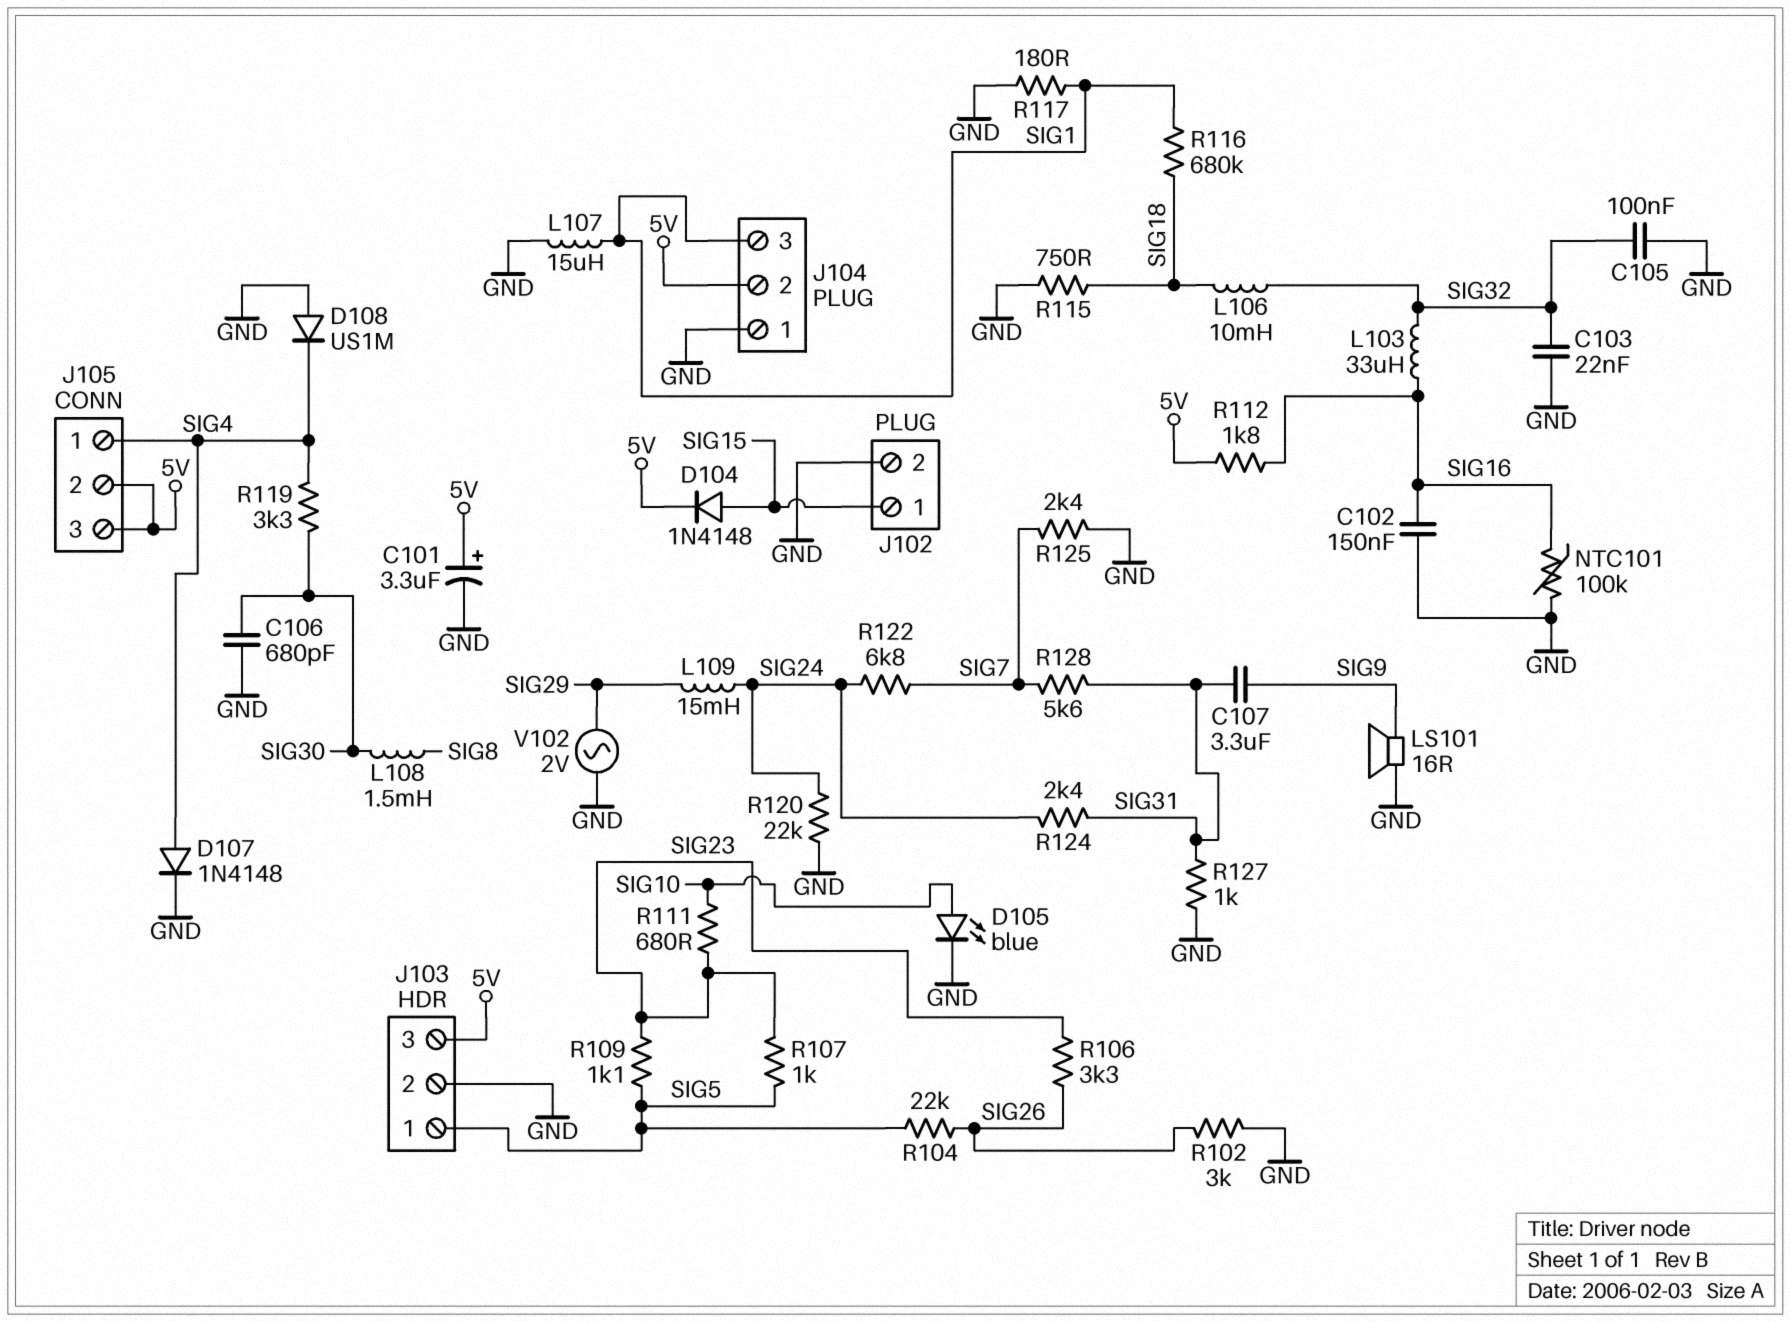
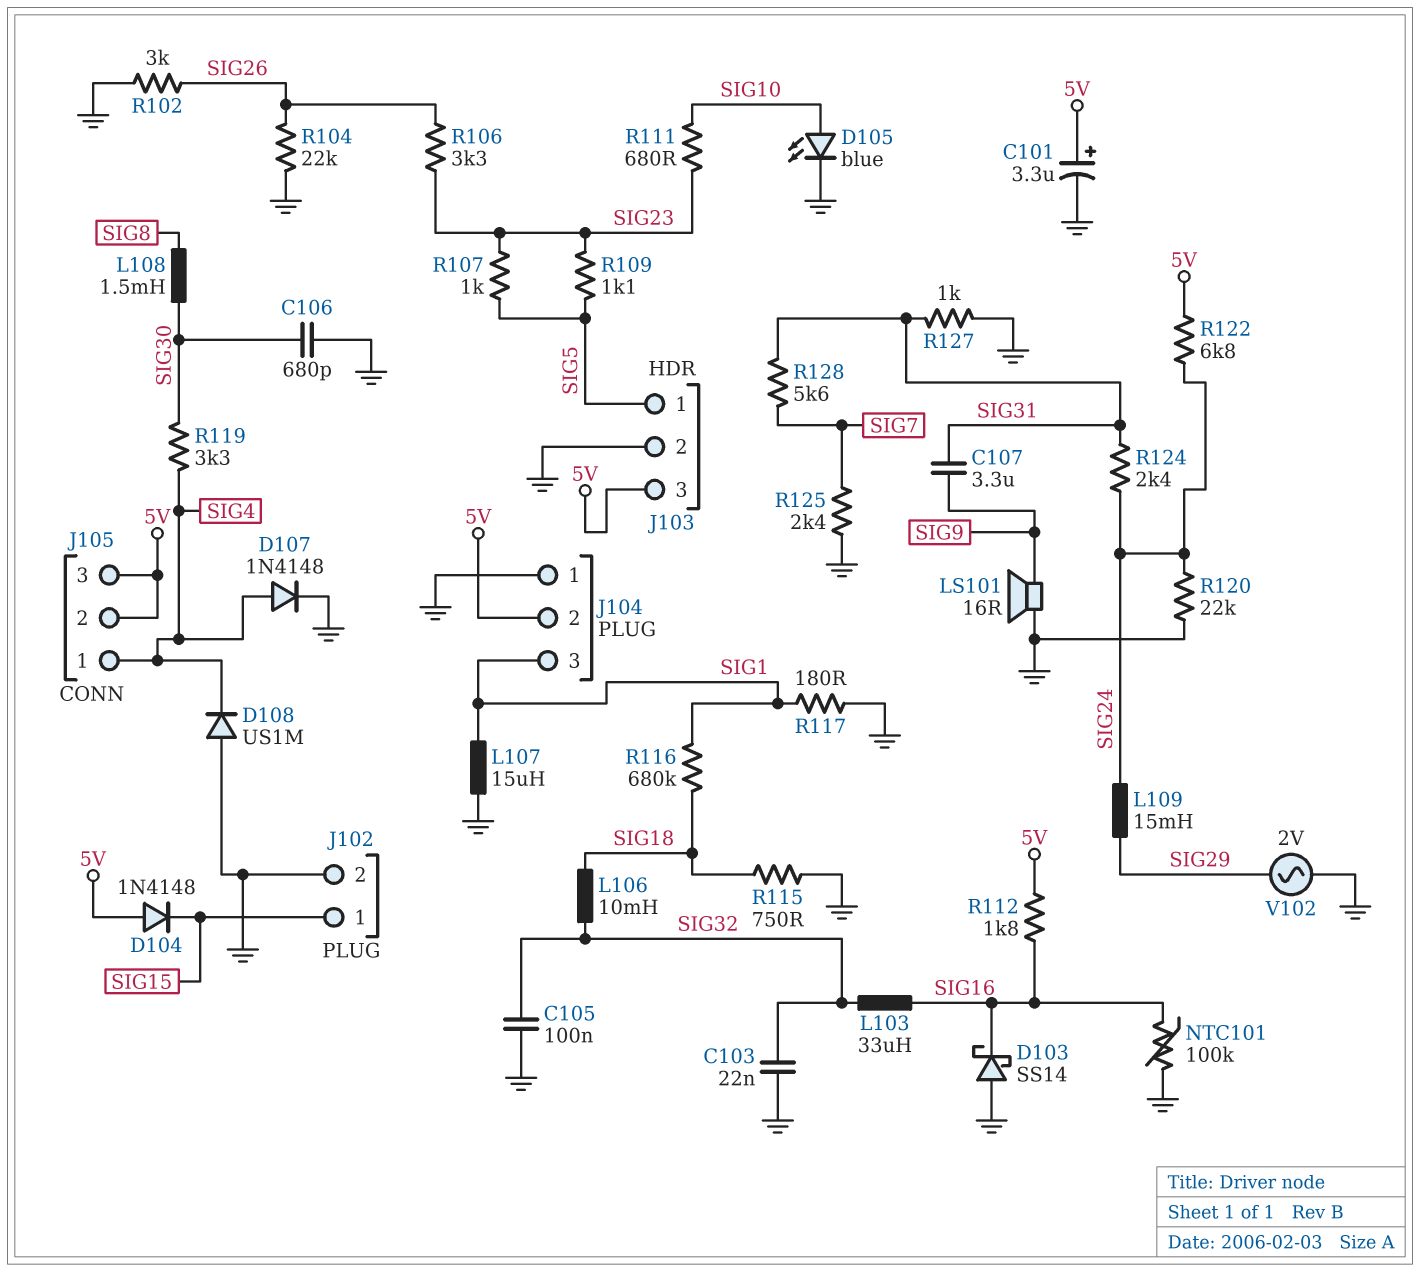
C102: 150nF (GND, SIG16) -> none
D103: none -> schottky SS14 (A GND, K SIG16)
D104: diode 1N4148 (A SIG15, K 5V) -> diode 1N4148 (A 5V, K SIG15)
R104: 22k (SIG5, SIG26) -> 22k (GND, SIG26)
R122: 6.8k (SIG7, SIG24) -> 6.8k (5V, SIG24)

